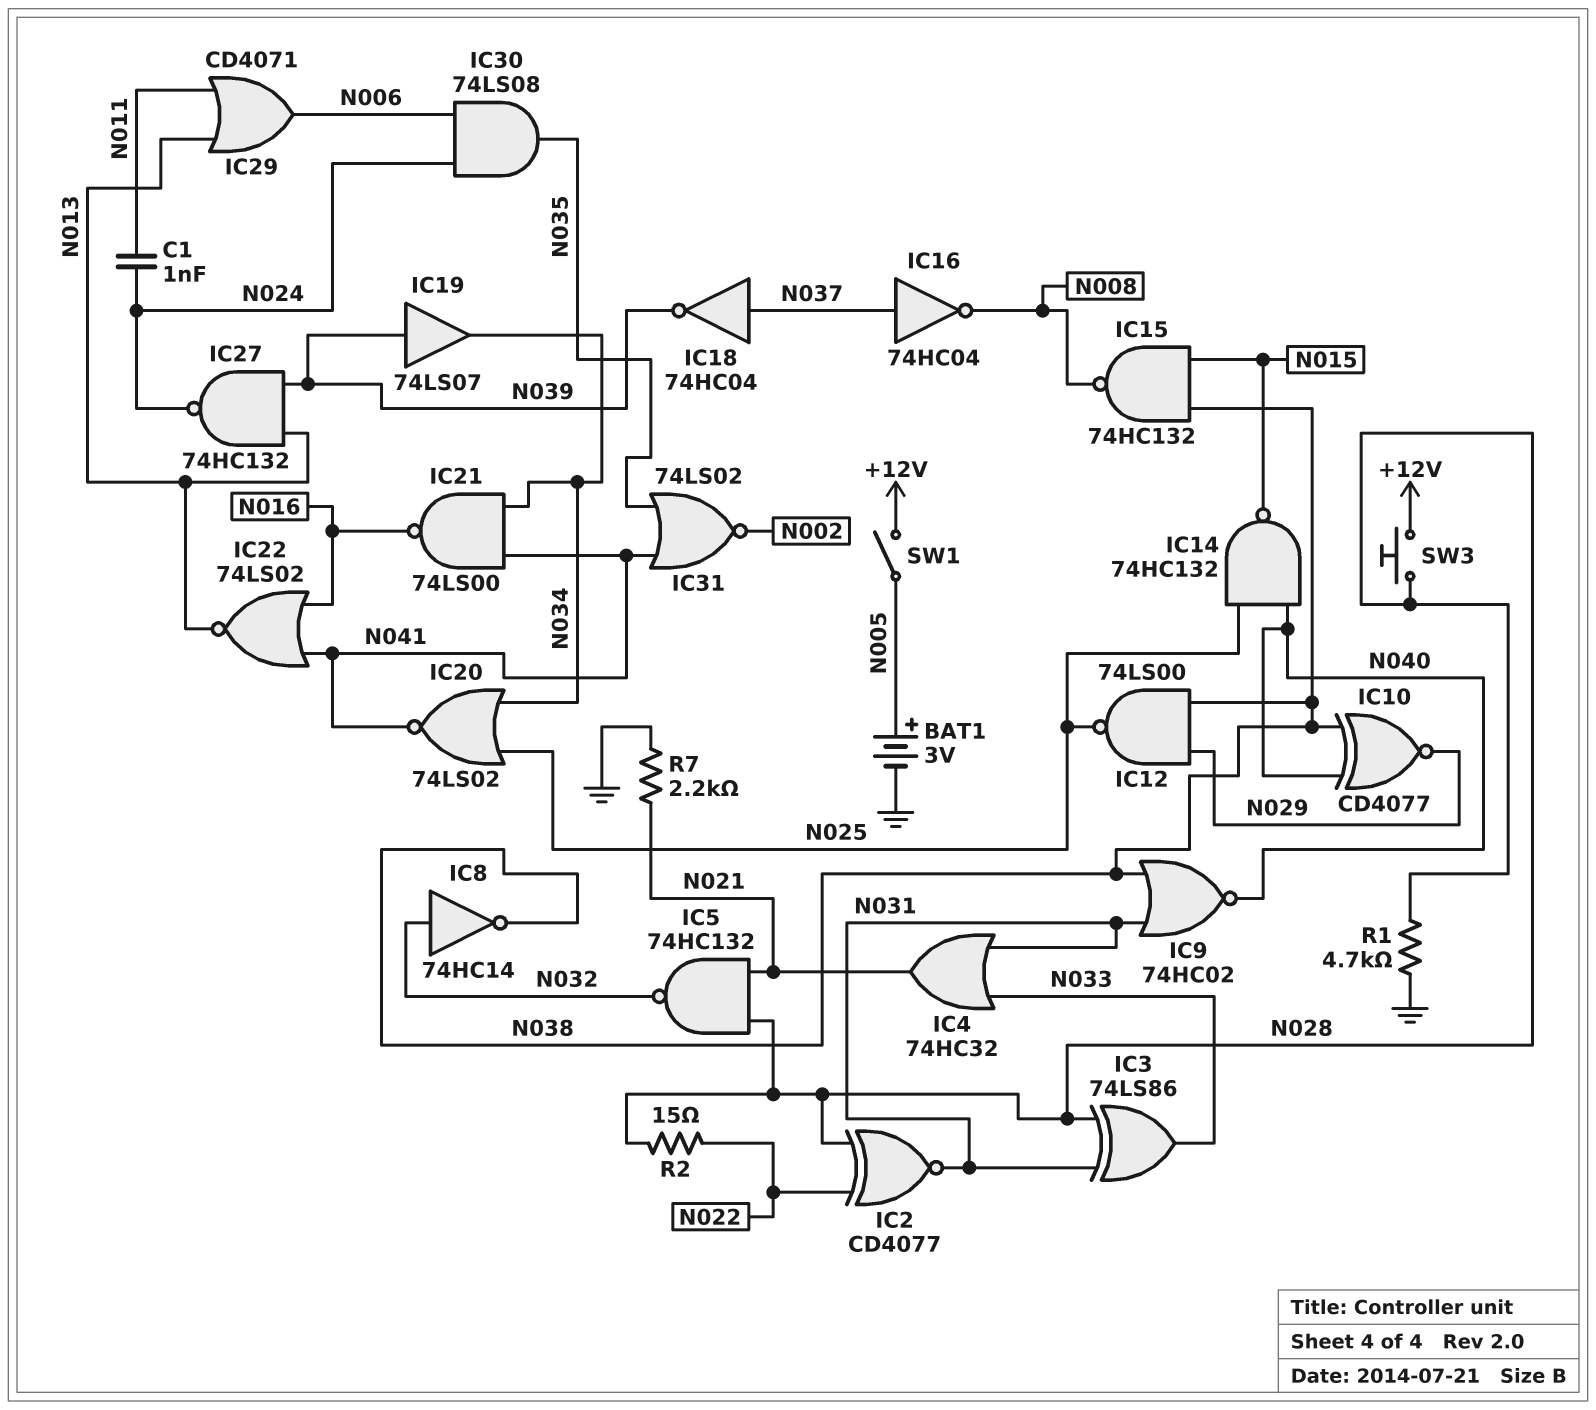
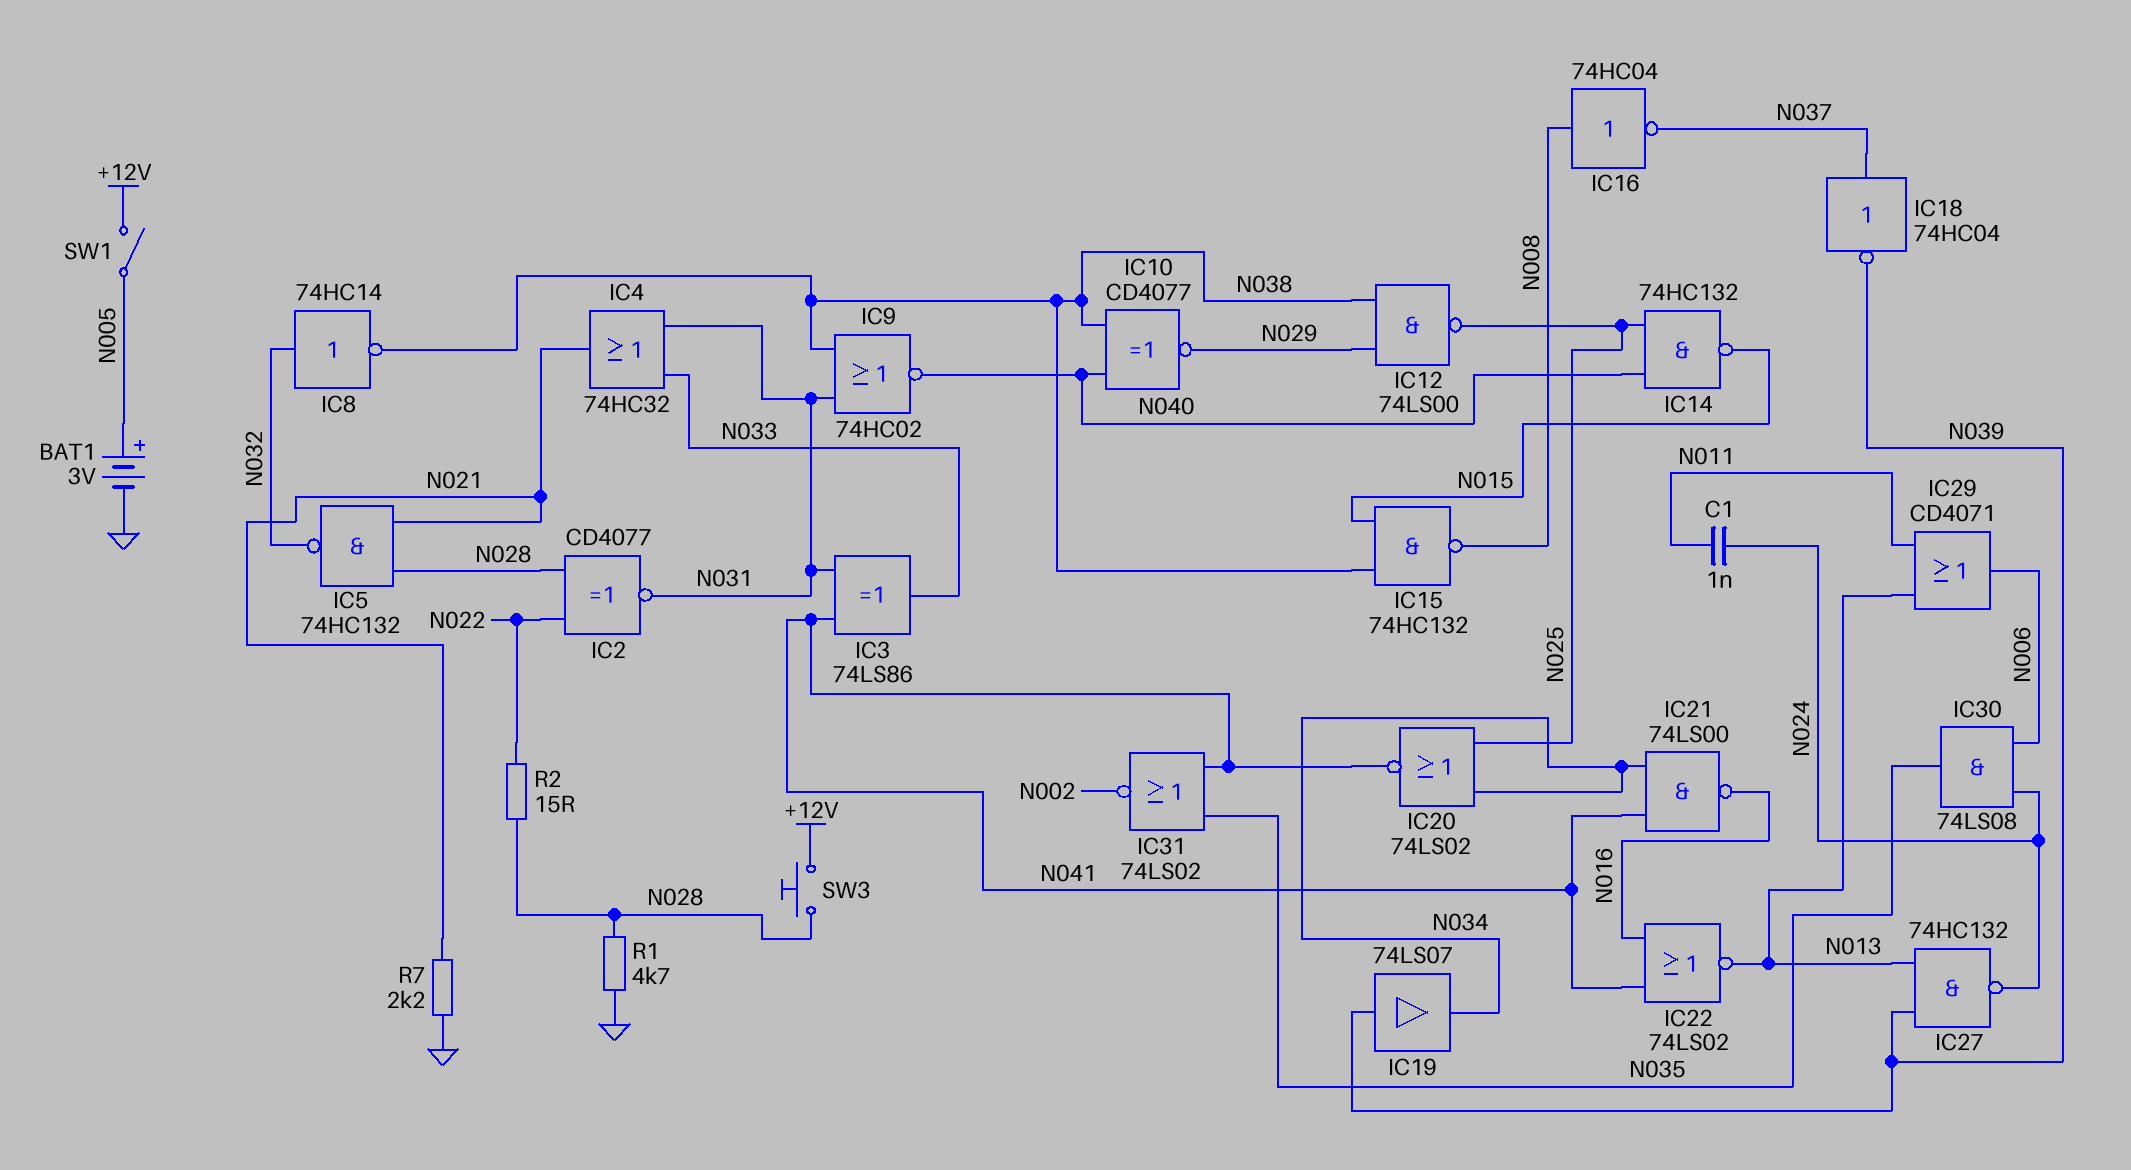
IC3: XOR 74LS86 (in N028, in N031, out N033) -> XOR 74LS86 (in N031, in N041, out N033)
IC16: NOT 74HC04 (in N037, out N008) -> NOT 74HC04 (in N008, out N037)

